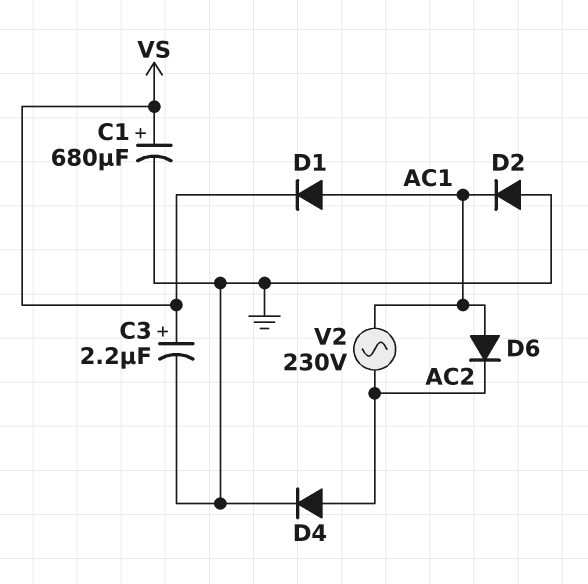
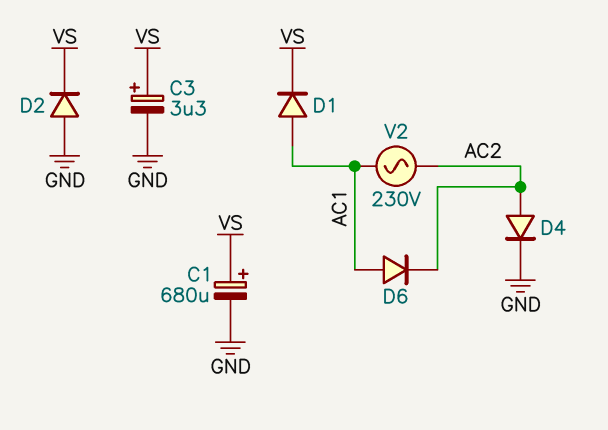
C3: 2.2uF (plus VS, minus GND) -> 3.3uF (plus VS, minus GND)
D2: diode (A GND, K AC1) -> diode (A GND, K VS)

